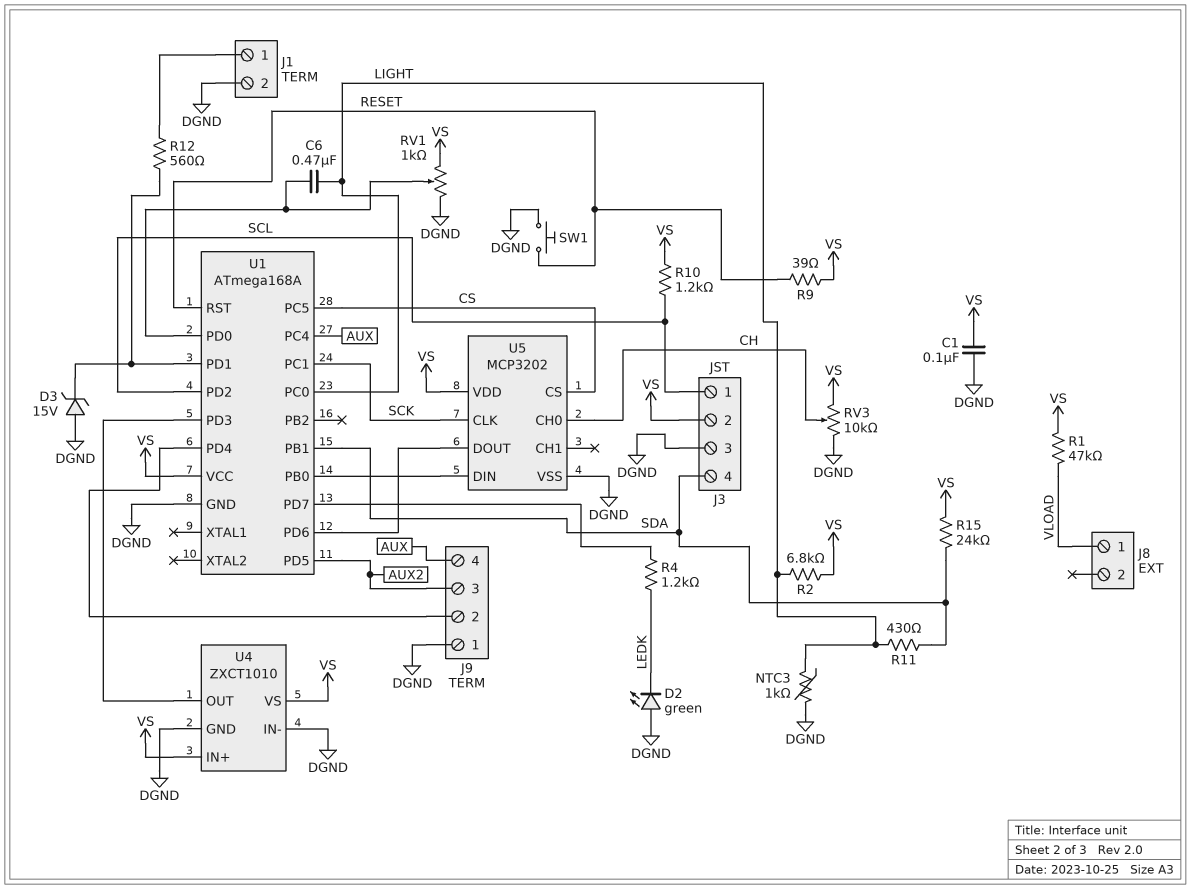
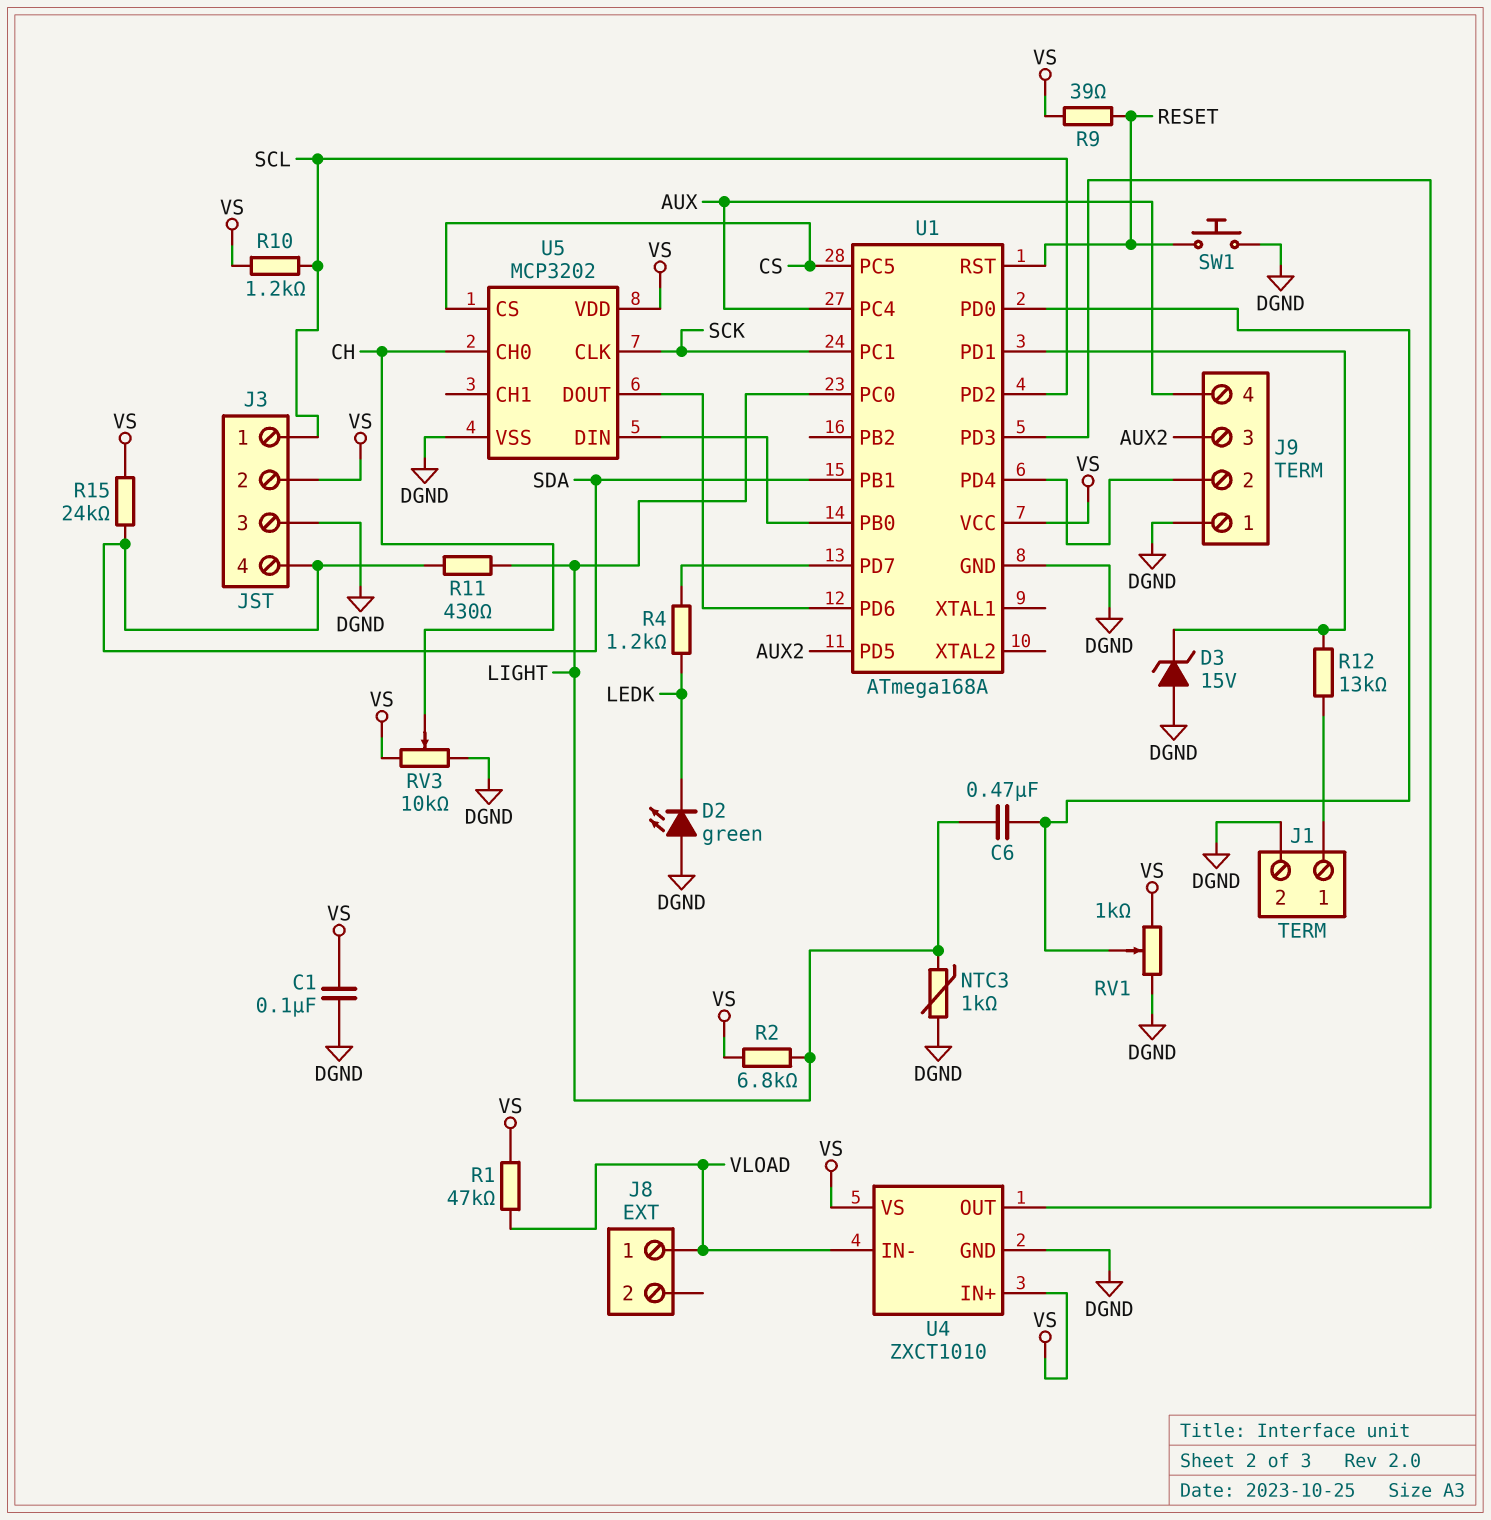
R12: 560 (J1/1, U1/PD1) -> 13k (J1/1, U1/PD1)
U4 pin IN-: DGND -> VLOAD

